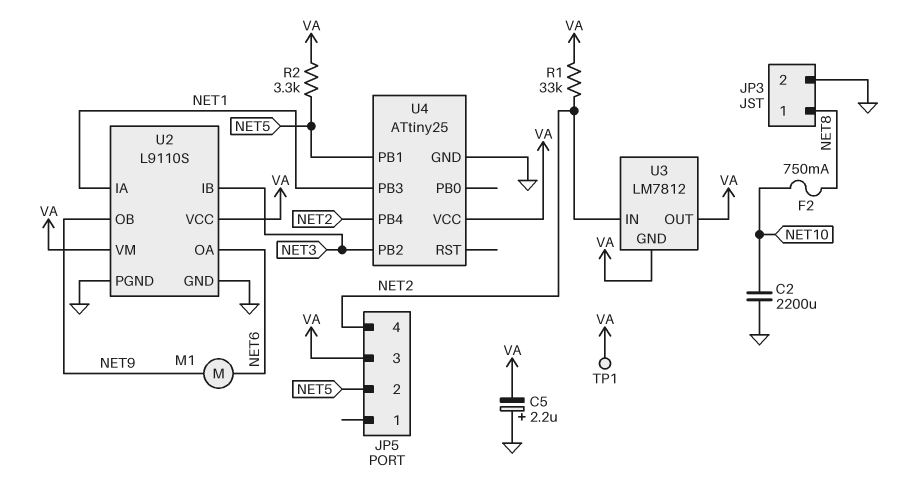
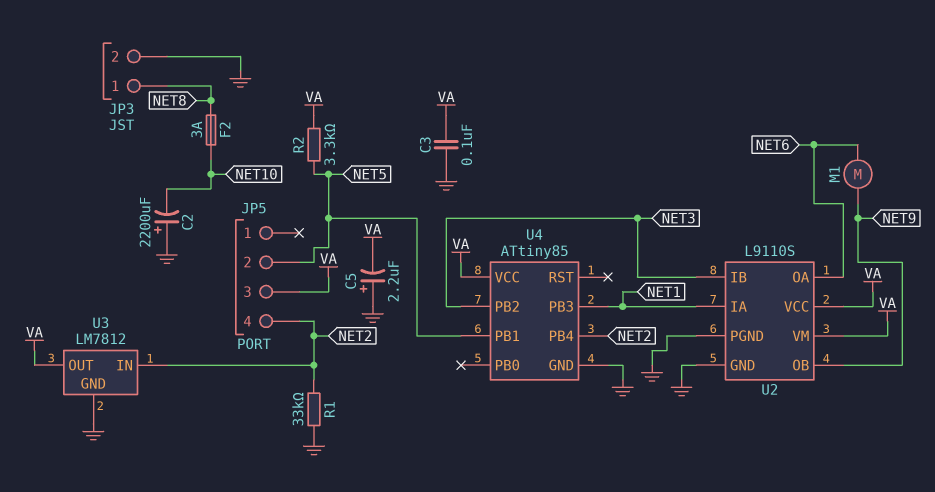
C2: 2200uF (GND, NET10) -> 2200uF (plus GND, minus NET10)
C3: none -> 100nF (GND, VA)
F2: 750mA (NET8, NET10) -> 3A (NET8, NET10)
R1: 33k (NET2, VA) -> 33k (GND, NET2)
TP1: test point (VA) -> none
U3 pin GND: VA -> GND
U4: ATtiny25 -> ATtiny85

